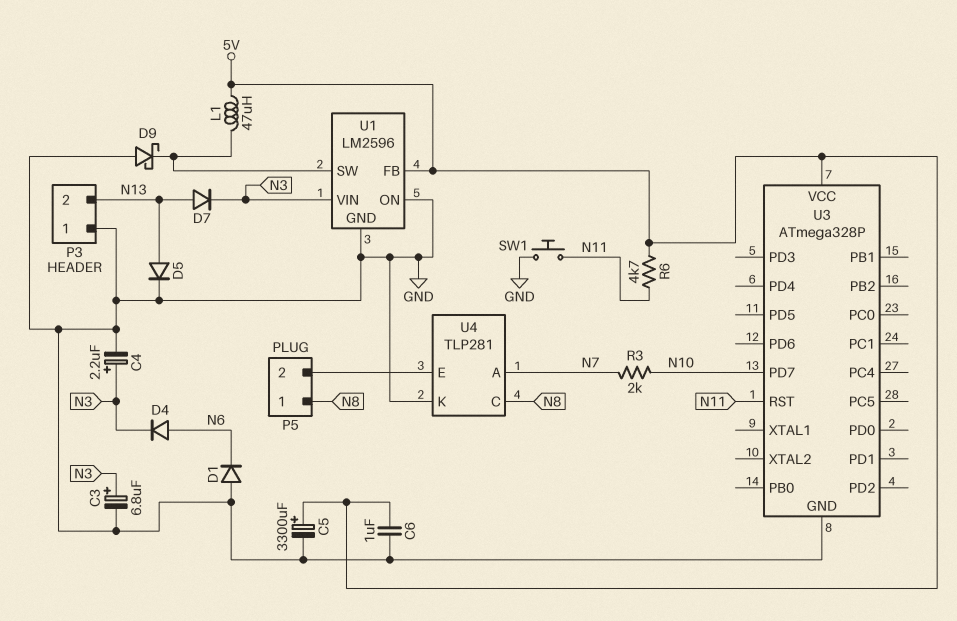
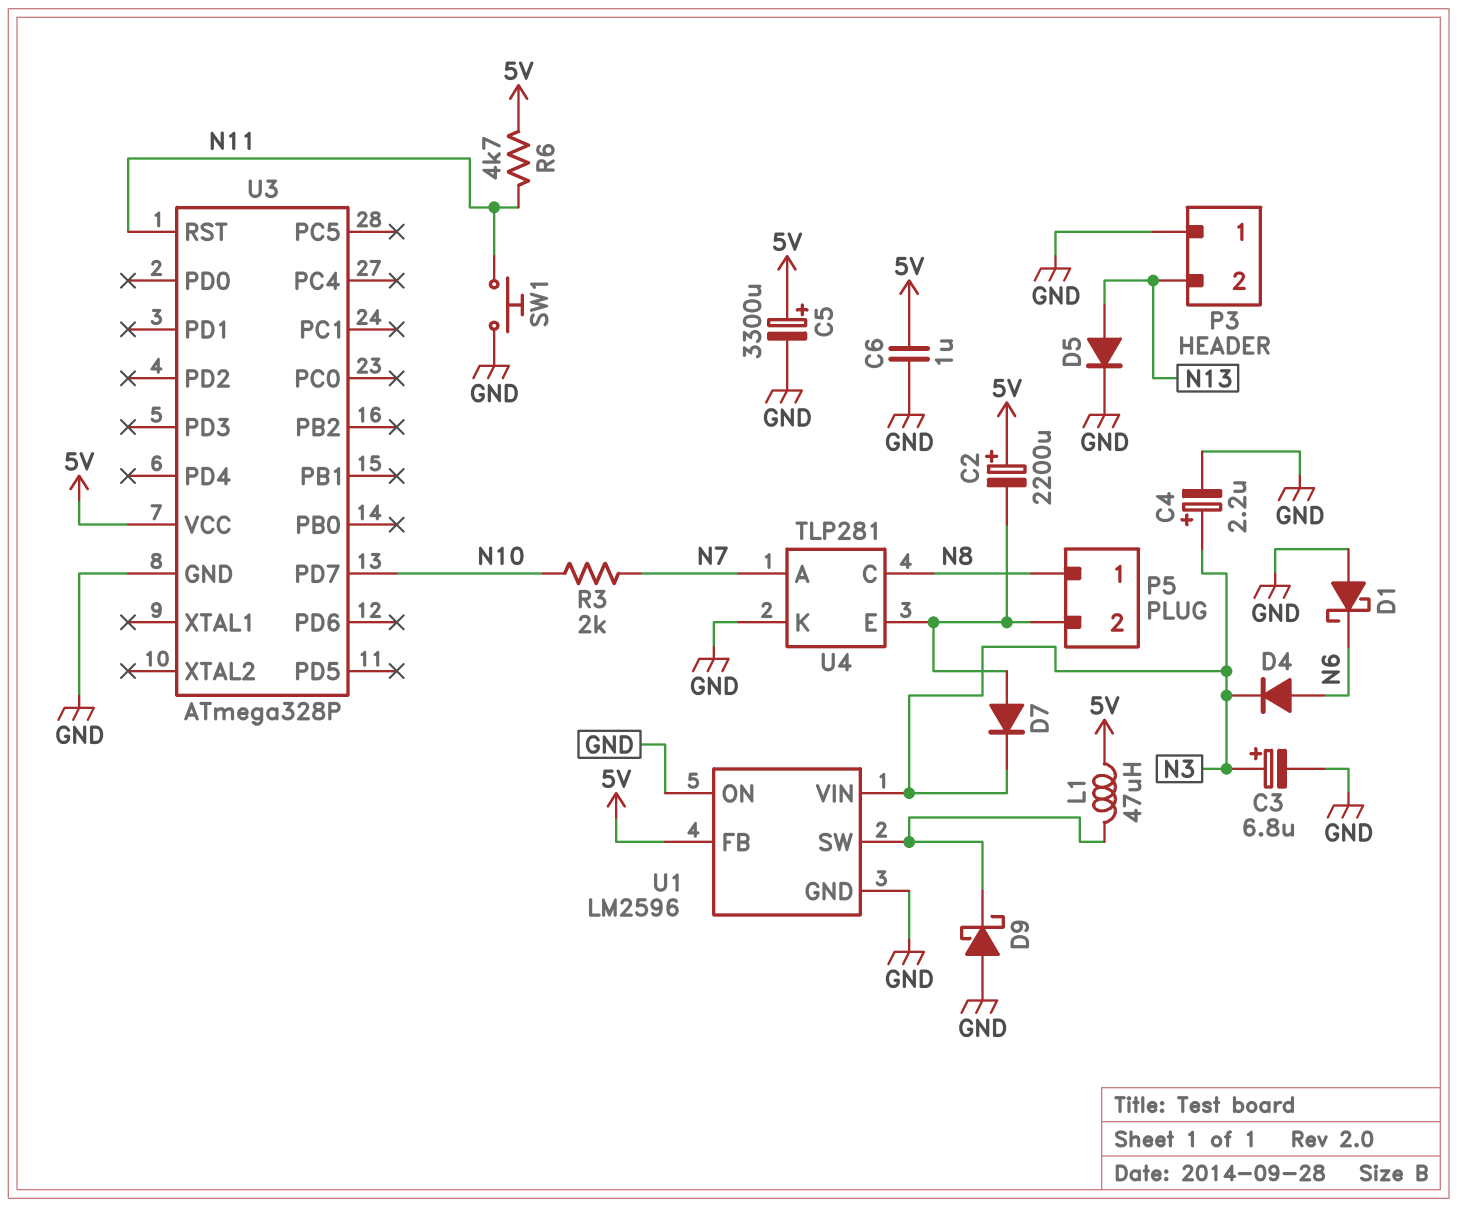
C2: none -> 2200uF (plus 5V, minus P5/2)
D1: diode (A GND, K N6) -> schottky (A GND, K N6)
D7: diode (A N13, K N3) -> diode (A P5/2, K N3)

